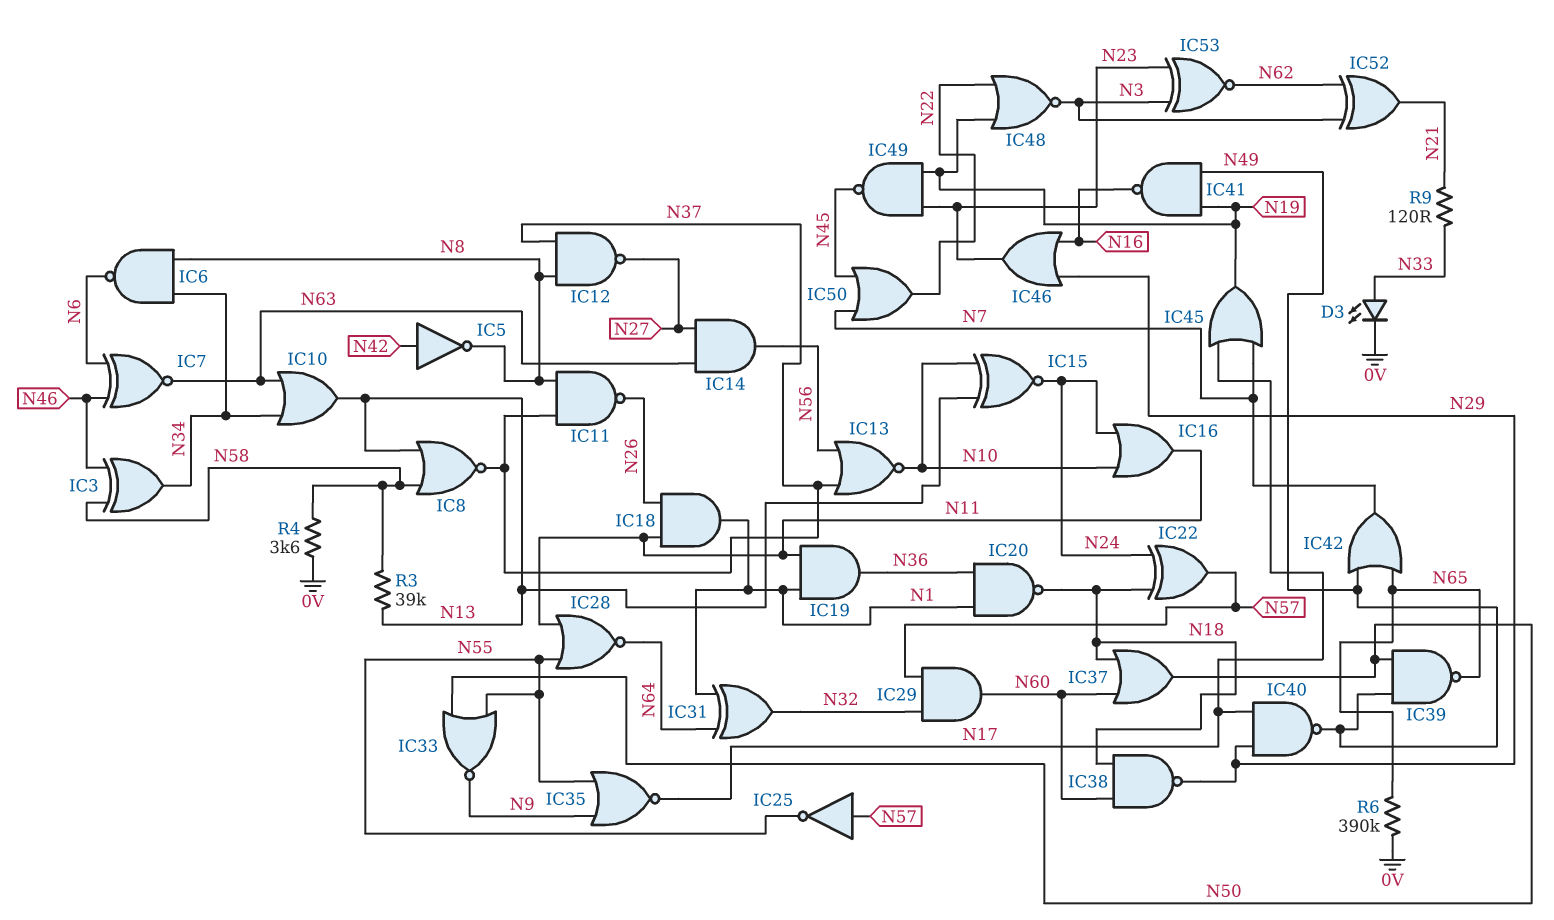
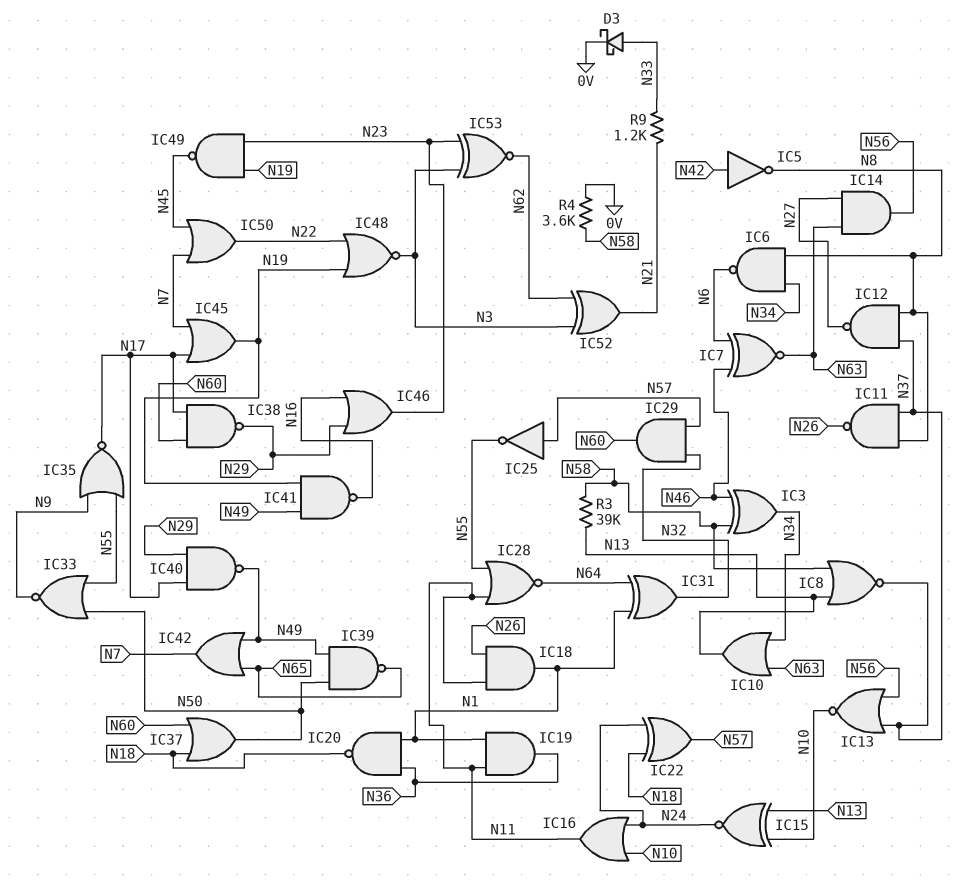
D3: LED (A N33, K 0V) -> schottky (A N33, K 0V)
IC38: NAND (in N18, in N60, out N29) -> NAND (in N17, in N60, out N29)
R6: 390k (0V, N65) -> none
R9: 120 (N21, N33) -> 1.2k (N21, N33)

